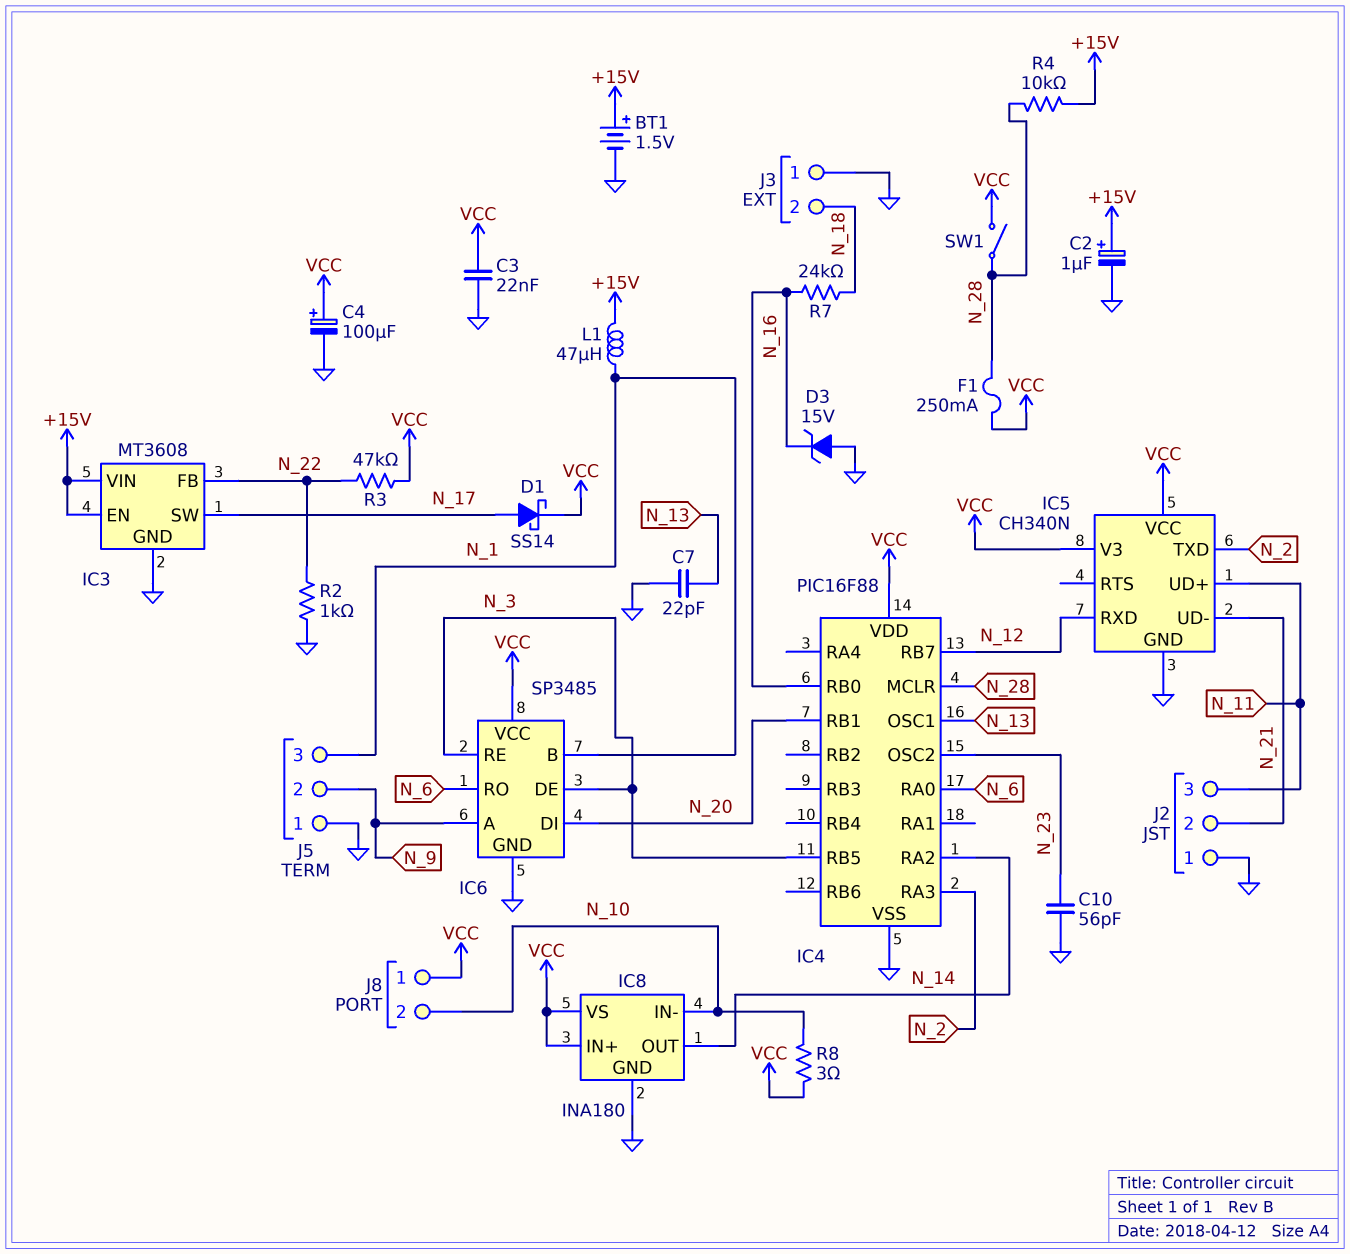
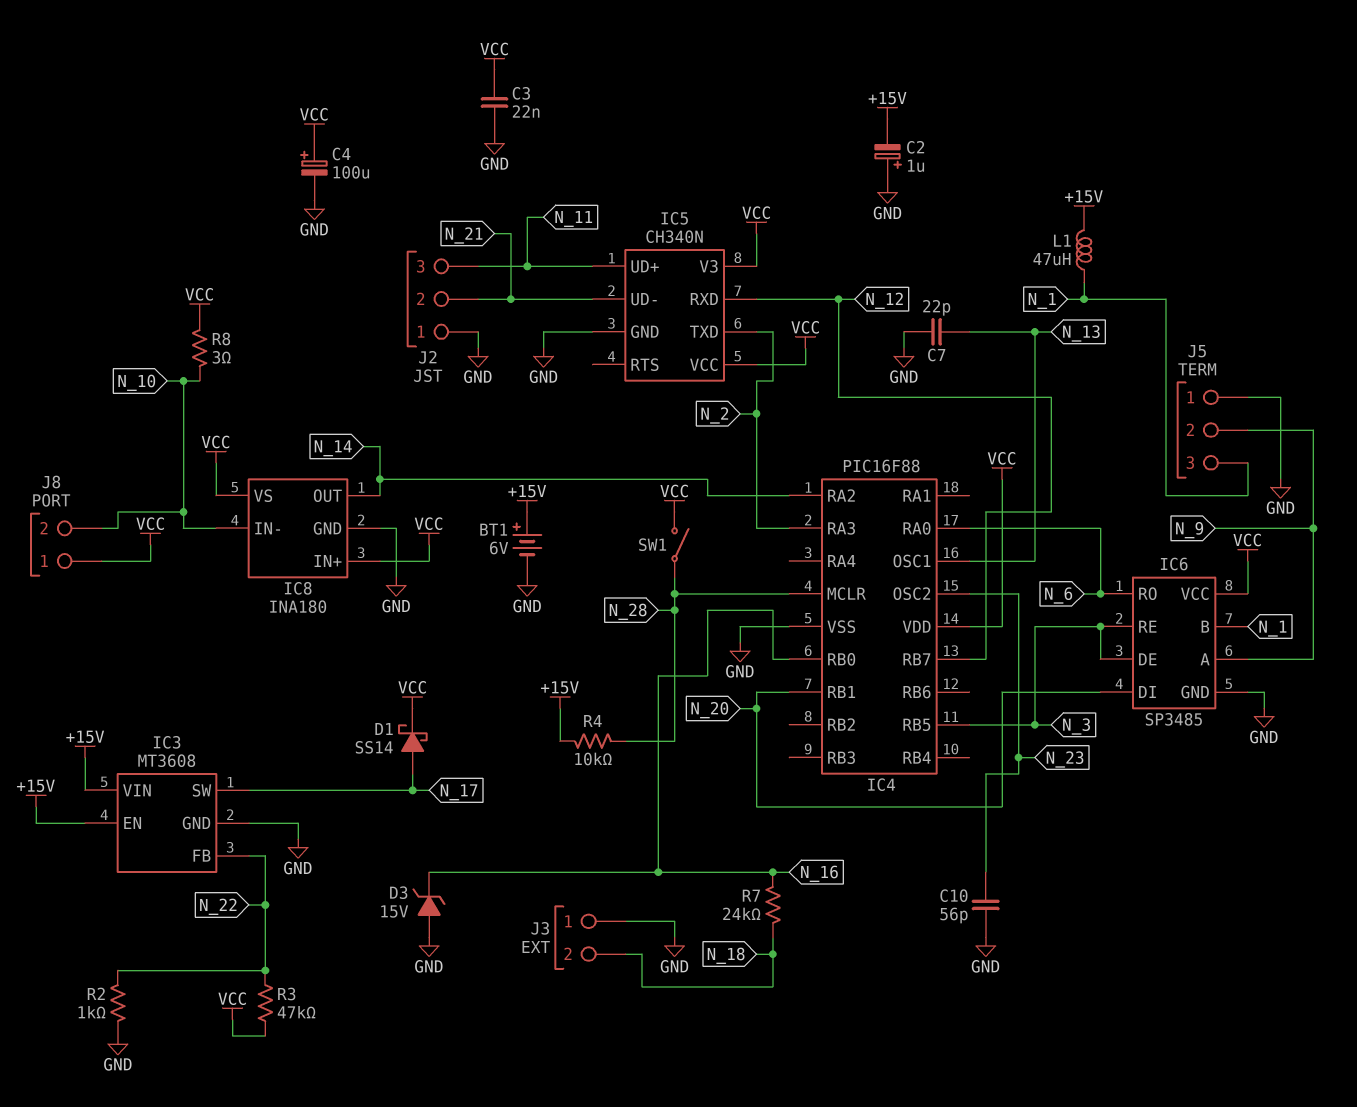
BT1: 1.5V (plus +15V, minus GND) -> 6V (plus +15V, minus GND)
C2: 1uF (plus +15V, minus GND) -> 1uF (plus GND, minus +15V)
F1: 250mA (N_28, VCC) -> none

